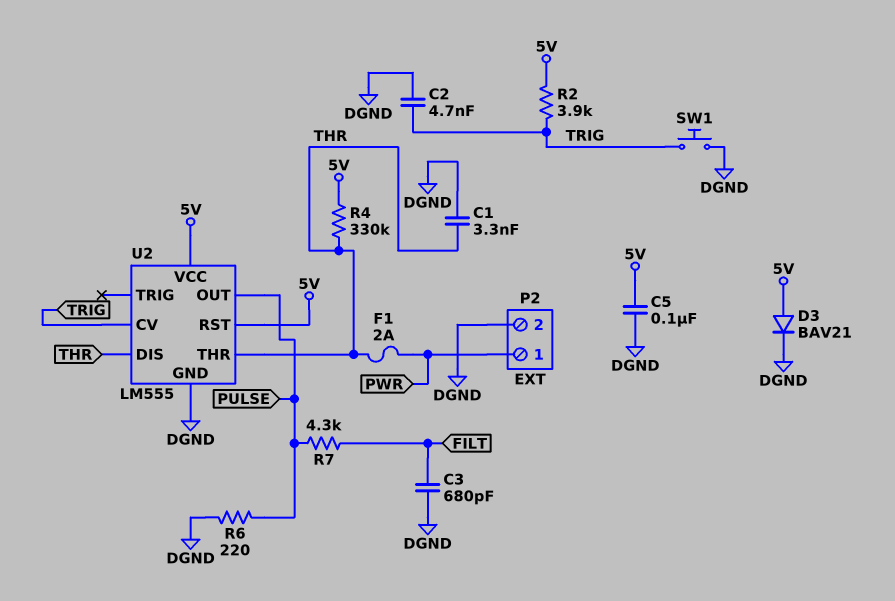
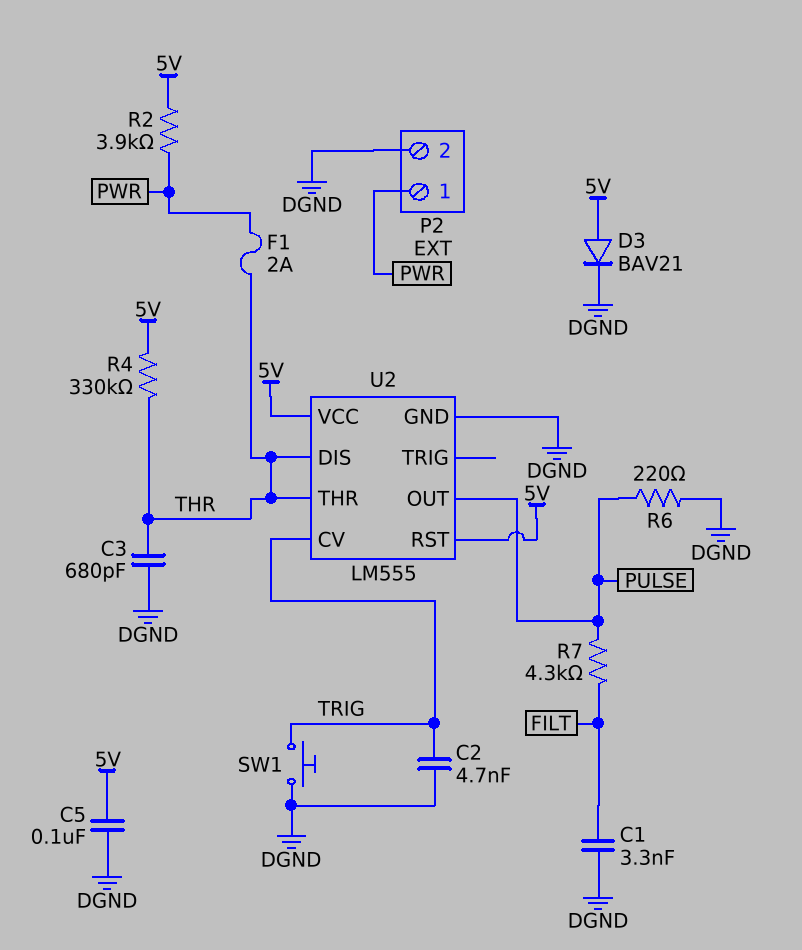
C1: 3.3nF (DGND, THR) -> 3.3nF (DGND, FILT)
C3: 680pF (DGND, FILT) -> 680pF (DGND, THR)
R2: 3.9k (5V, TRIG) -> 3.9k (5V, PWR)

